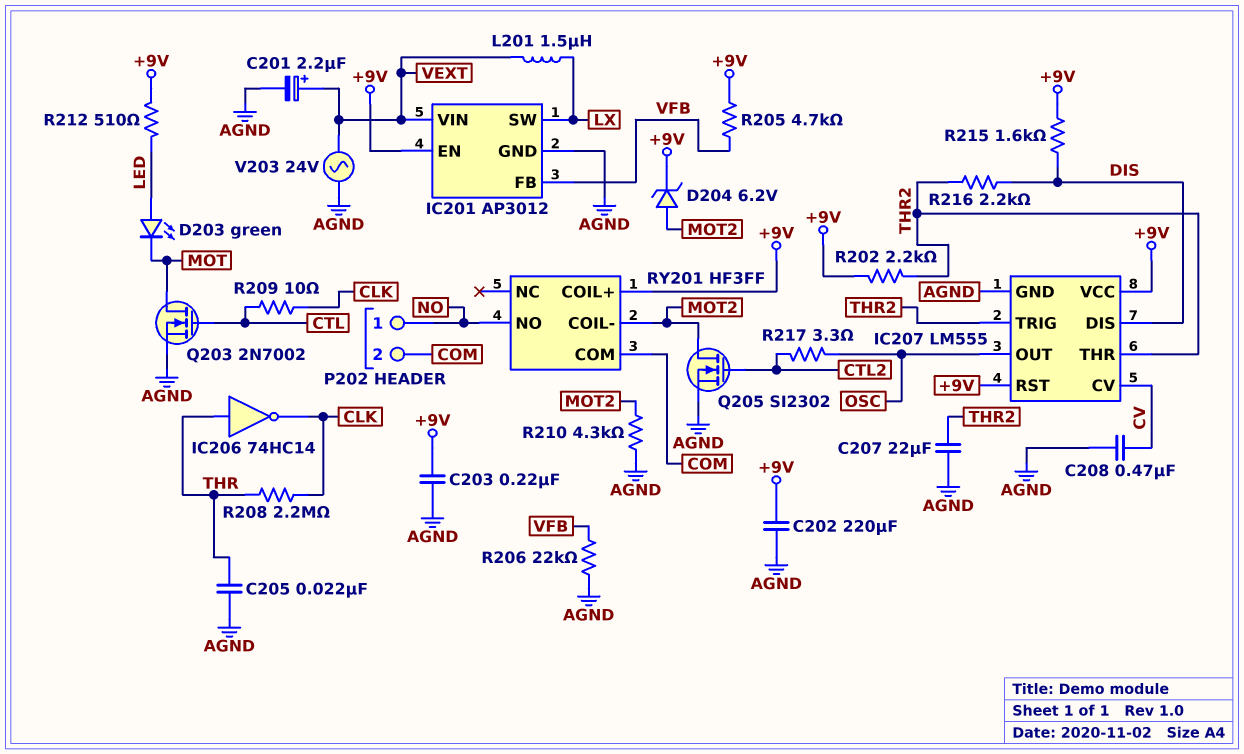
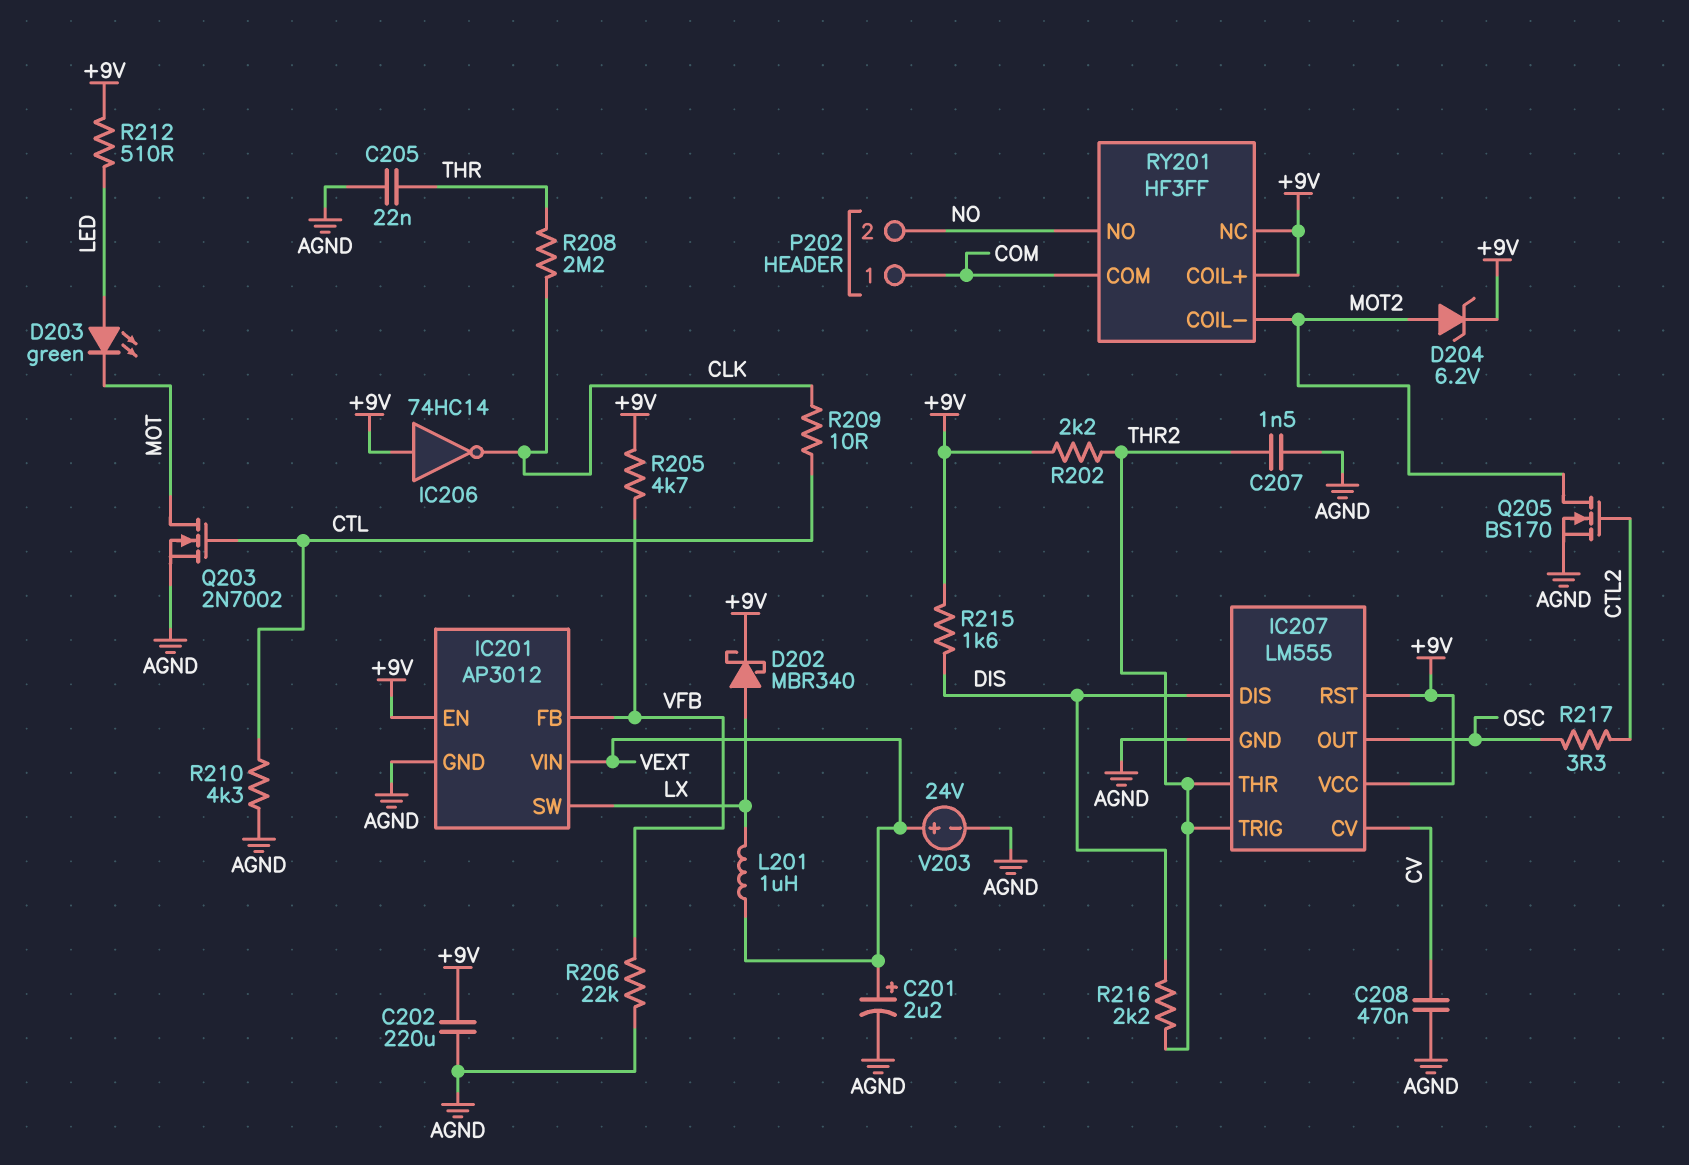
C203: 220nF (+9V, AGND) -> none
C207: 22uF (AGND, THR2) -> 1.5nF (AGND, THR2)
D202: none -> schottky MBR340 (A LX, K +9V)
IC206: NOT 74HC14 (in THR, out CLK) -> NOT 74HC14 (in +9V, out CLK)
L201: 1.5uH (LX, VEXT) -> 1uH (LX, VEXT)
P202 pin 1: NO -> COM
P202 pin 2: COM -> NO
Q205: NMOS SI2302 (G CTL2, D MOT2, S AGND) -> NMOS BS170 (G CTL2, D MOT2, S AGND)
R210: 4.3k (AGND, MOT2) -> 4.3k (AGND, CTL)
RY201 pin NC: none -> +9V
V203: AC 24V (AGND, VEXT) -> 24V (plus VEXT, minus AGND)

